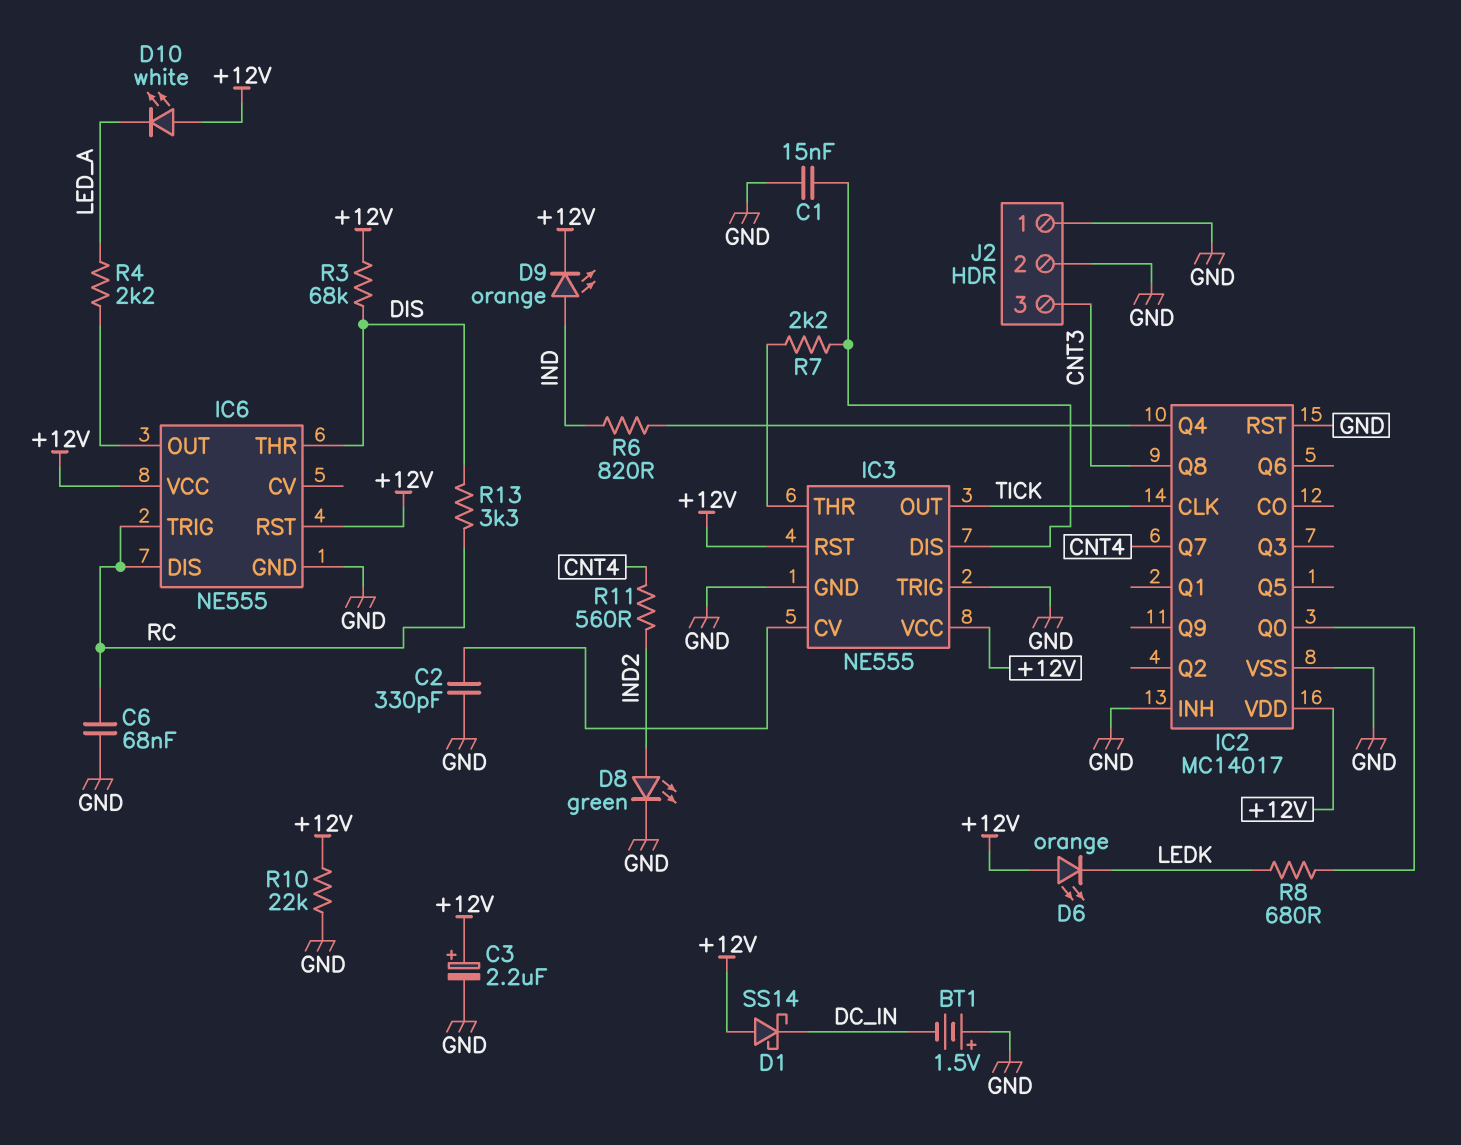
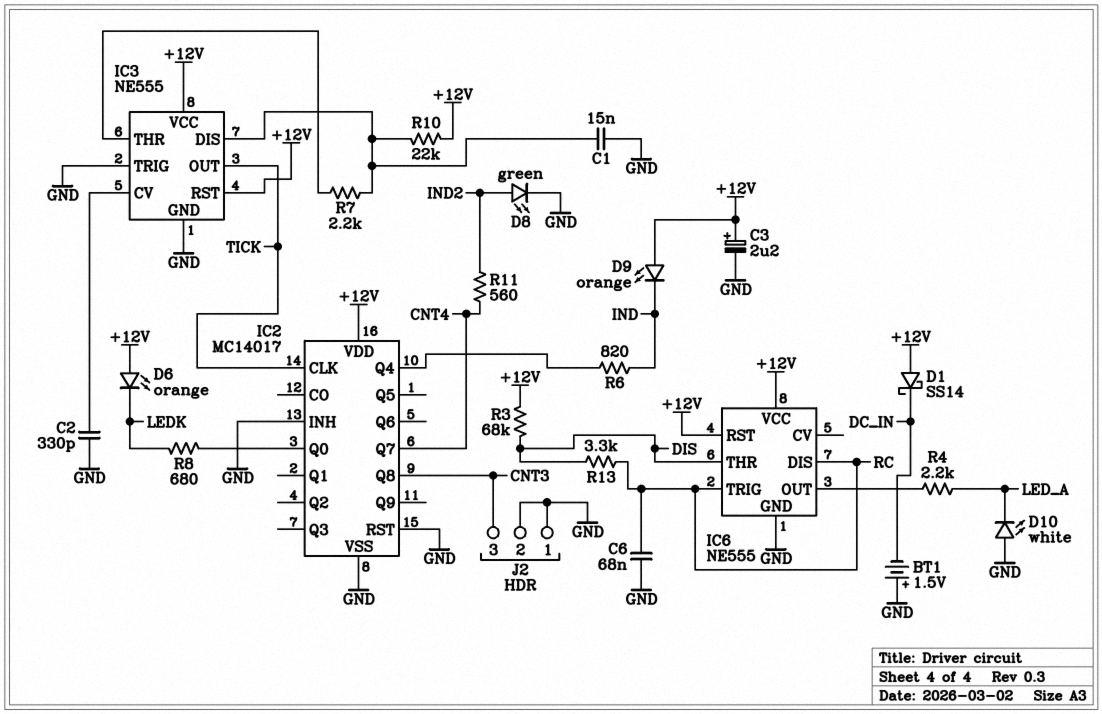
D9: LED orange (A IND, K +12V) -> LED orange (A +12V, K IND)
D10: LED white (A +12V, K LED_A) -> LED white (A GND, K LED_A)
R10: 22k (+12V, GND) -> 22k (+12V, IC3/DIS)

